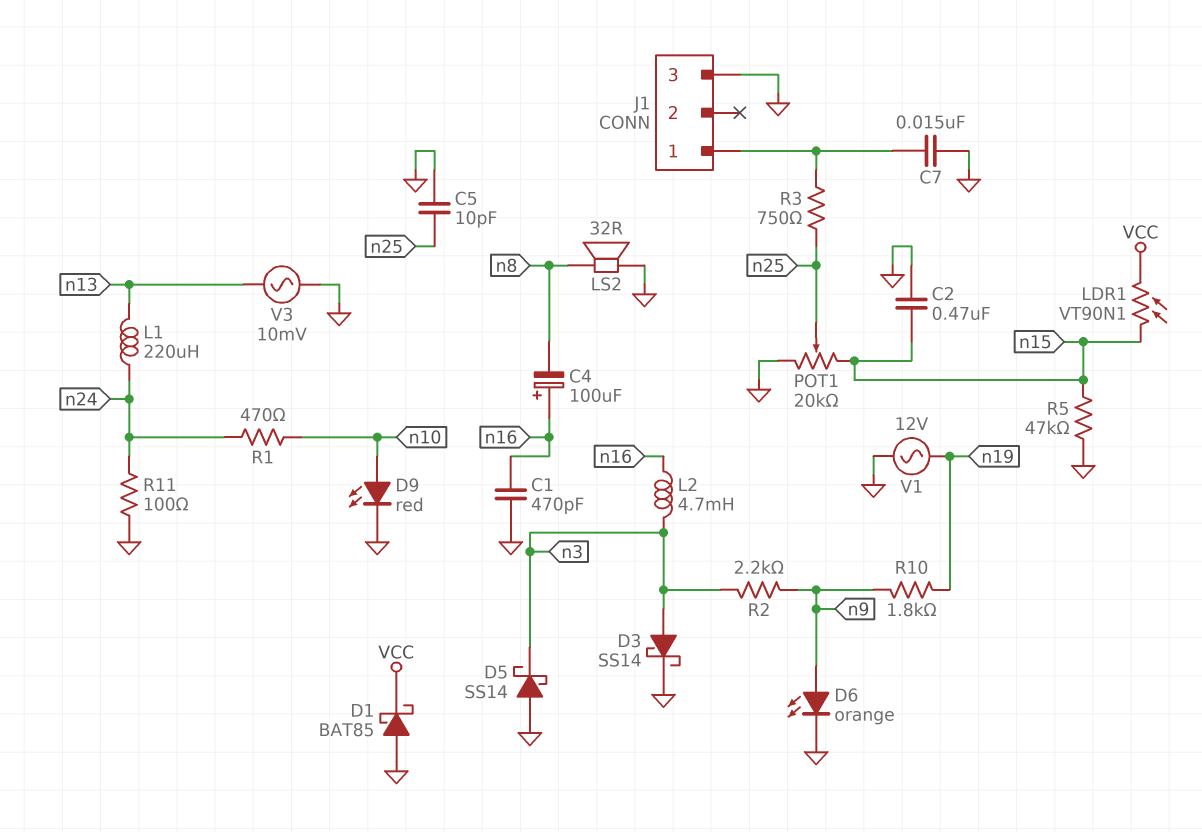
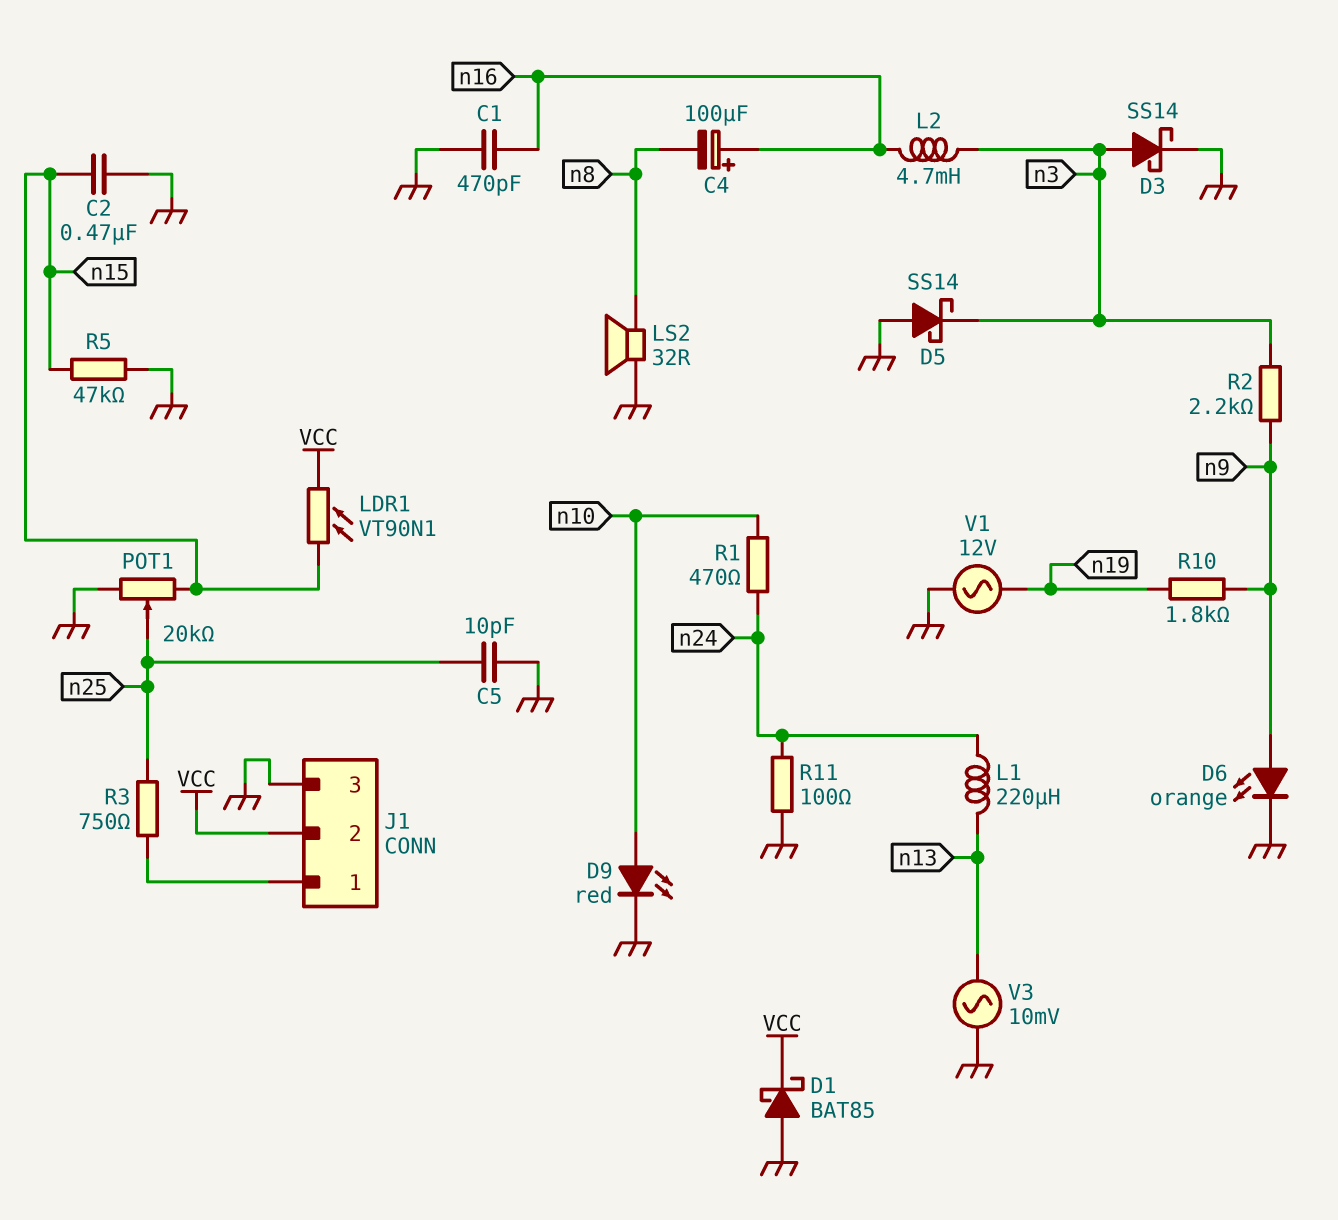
C7: 15nF (GND, J1/1) -> none
J1 pin 2: none -> VCC

